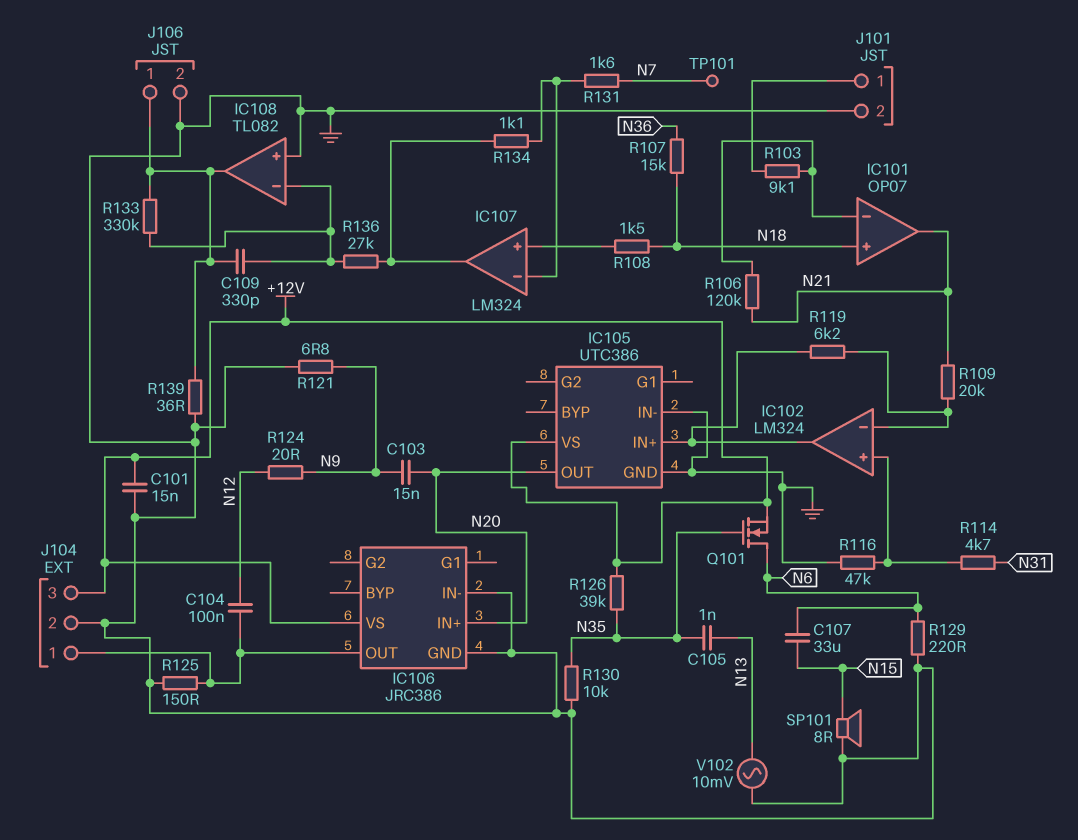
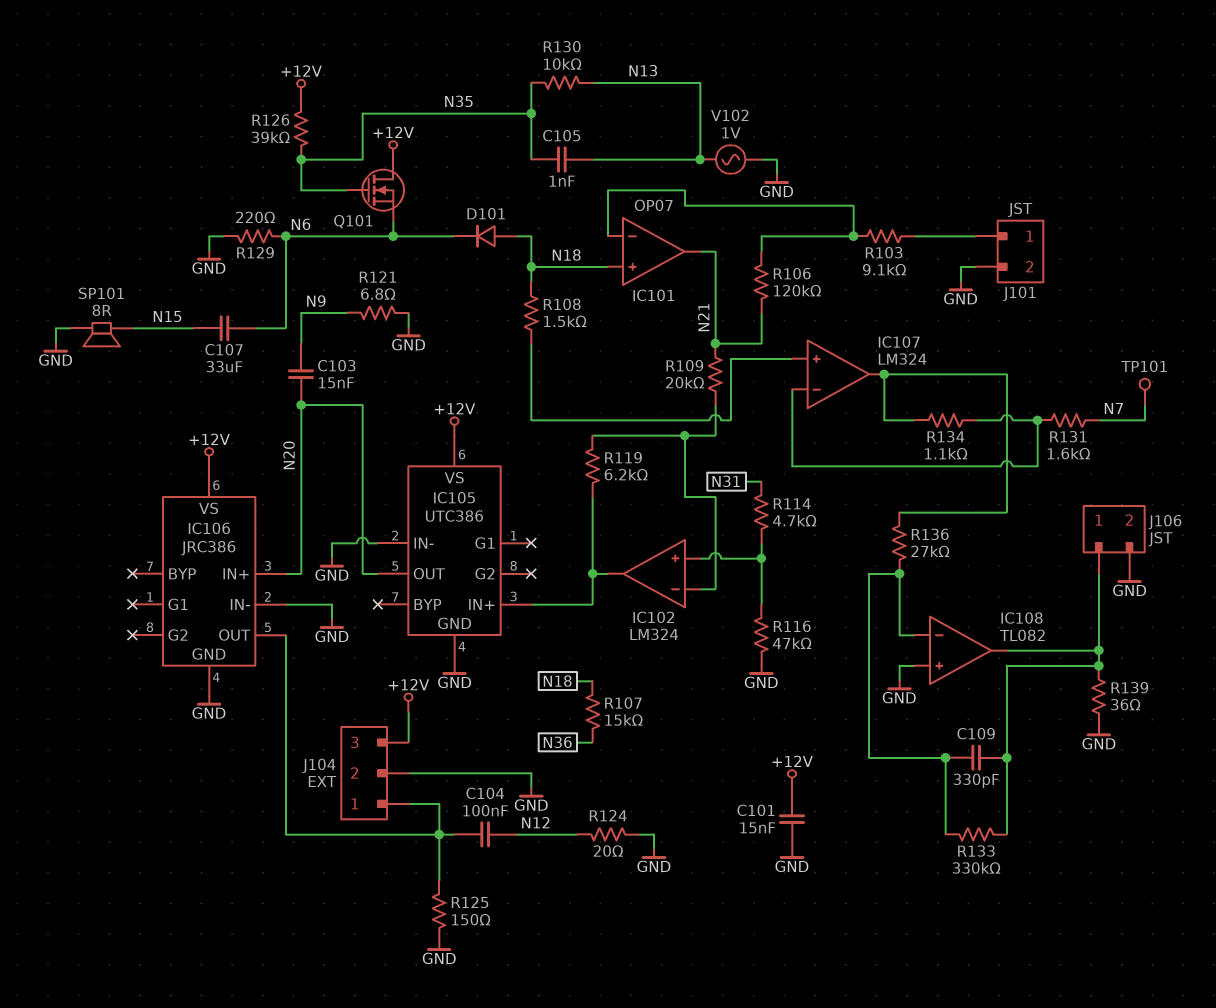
D101: none -> diode (A N18, K N6)
Q101: NMOS (G N35, D N6, S +12V) -> NMOS (G N35, D +12V, S N6)
R124: 20 (N9, N12) -> 20 (GND, N12)
R130: 10k (GND, N35) -> 10k (N13, N35)
V102: AC 10mV (GND, N13) -> AC 1V (GND, N13)

